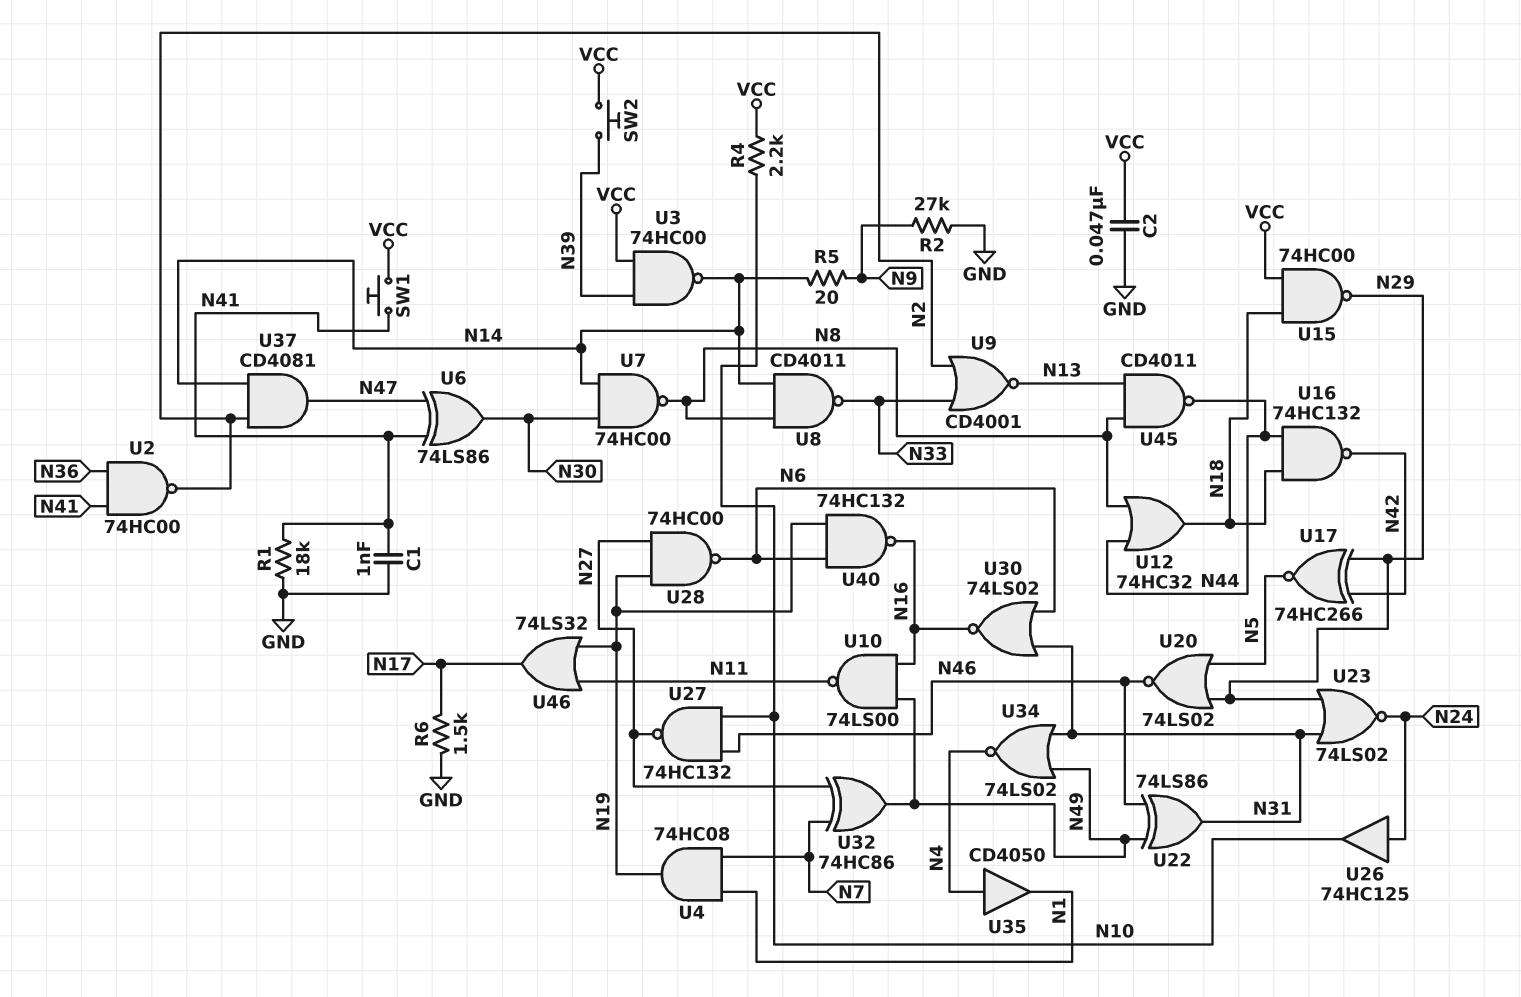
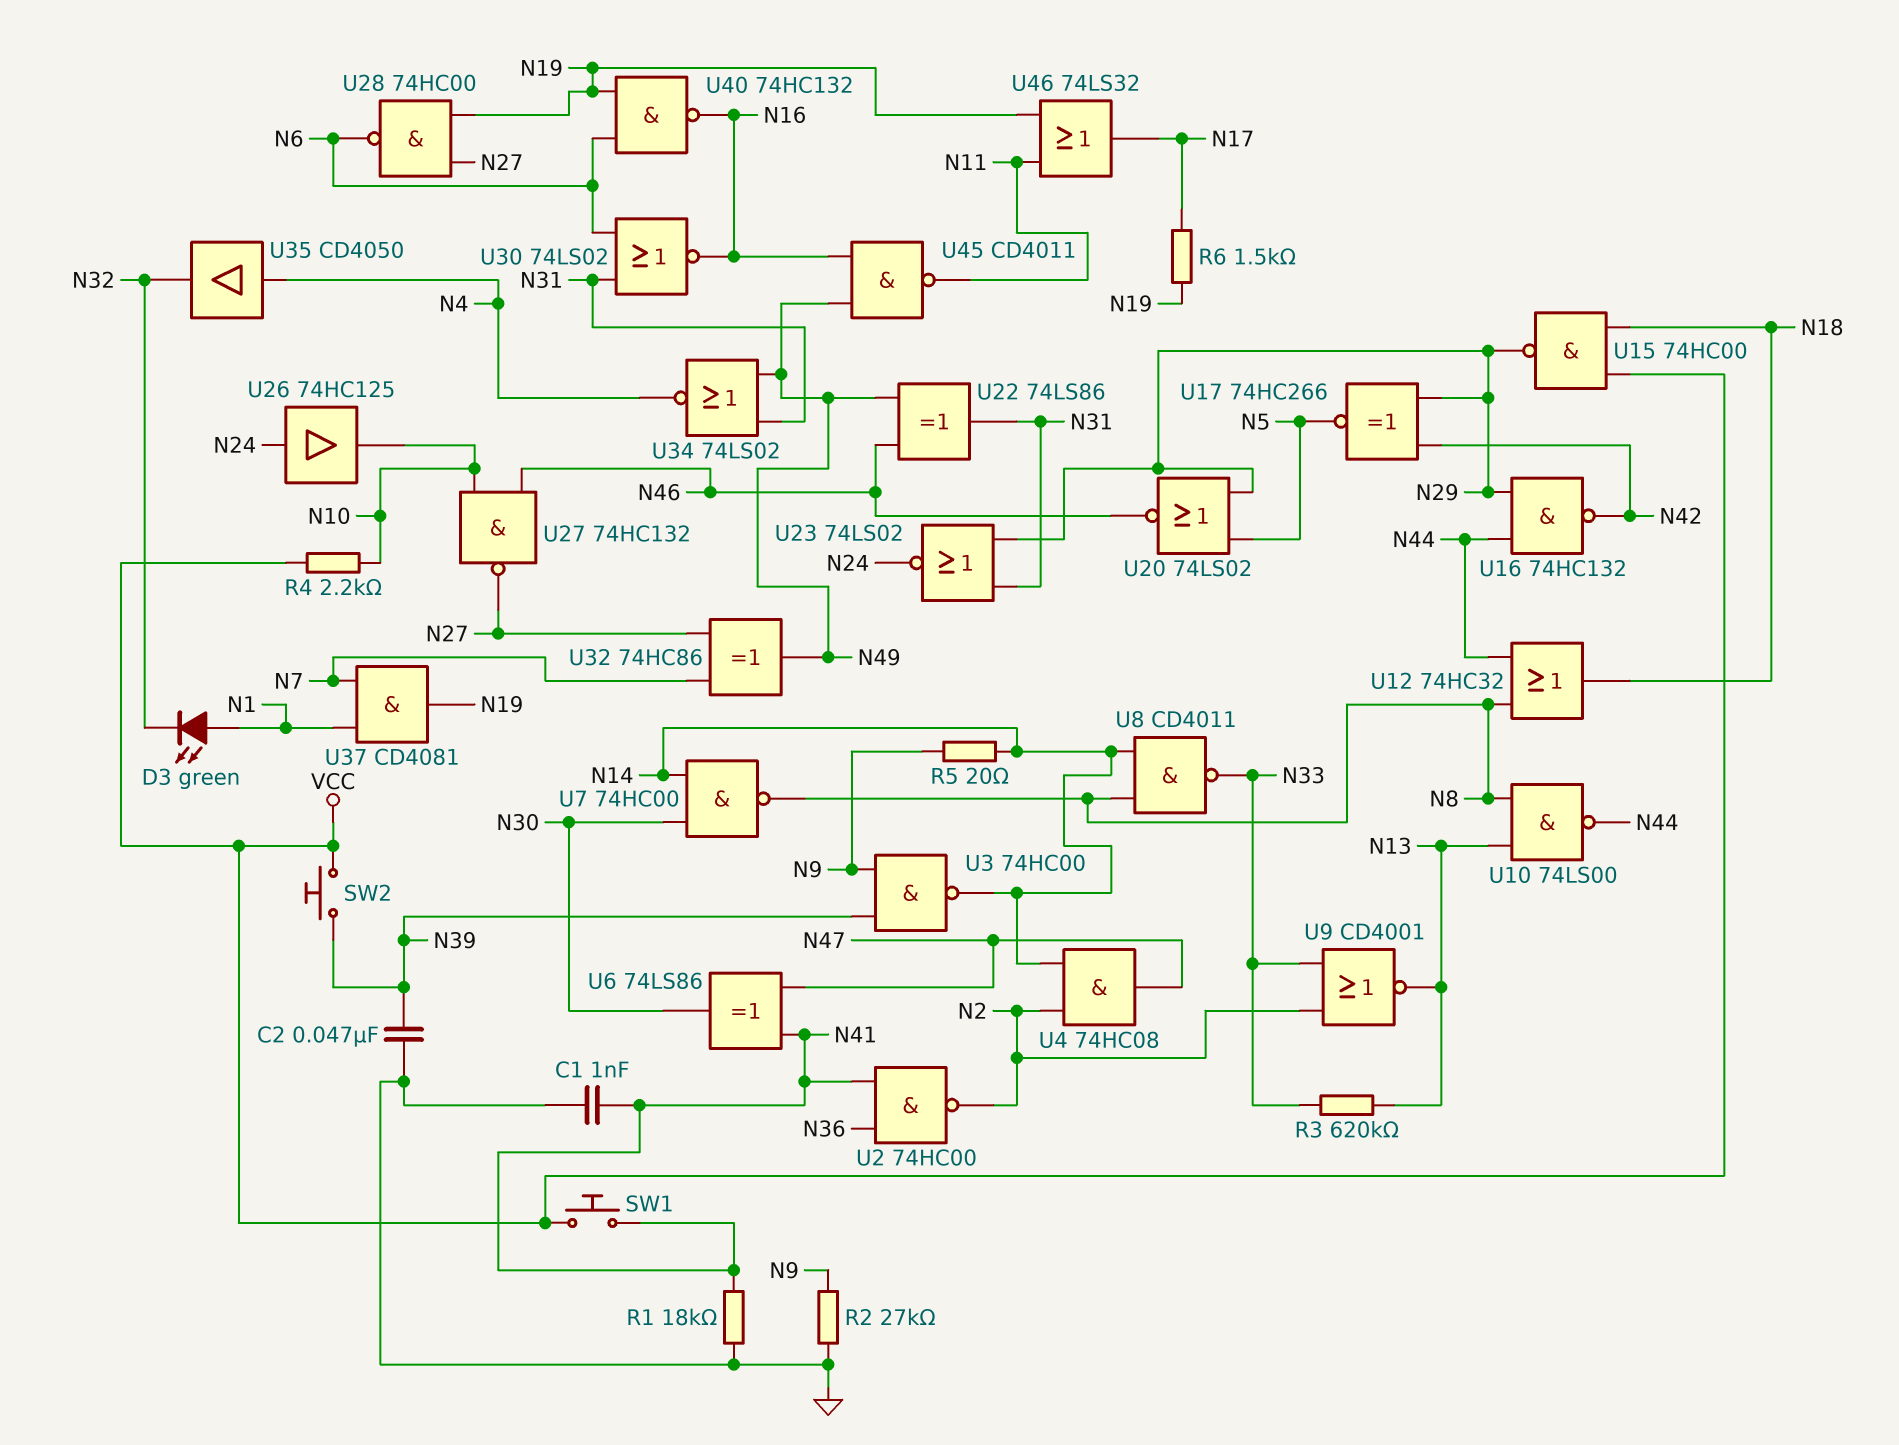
C2: 47nF (GND, VCC) -> 47nF (GND, N39)
D3: none -> LED green (A N1, K N32)
R3: none -> 620k (N13, N33)
R6: 1.5k (GND, N17) -> 1.5k (N17, N19)
U3: NAND 74HC00 (in N39, in VCC, out N14) -> NAND 74HC00 (in N9, in N39, out N14)
U4: AND 74HC08 (in N1, in N7, out N19) -> AND 74HC08 (in N2, in N14, out N47)
U10: NAND 74LS00 (in N16, in N49, out N11) -> NAND 74LS00 (in N8, in N13, out N44)
U16: NAND 74HC132 (in N18, in N44, out N42) -> NAND 74HC132 (in N29, in N44, out N42)
U35: buffer CD4050 (in N4, out N1) -> buffer CD4050 (in N4, out N32)
U37: AND CD4081 (in N2, in N14, out N47) -> AND CD4081 (in N1, in N7, out N19)
U45: NAND CD4011 (in N8, in N13, out N44) -> NAND CD4011 (in N16, in N49, out N11)

